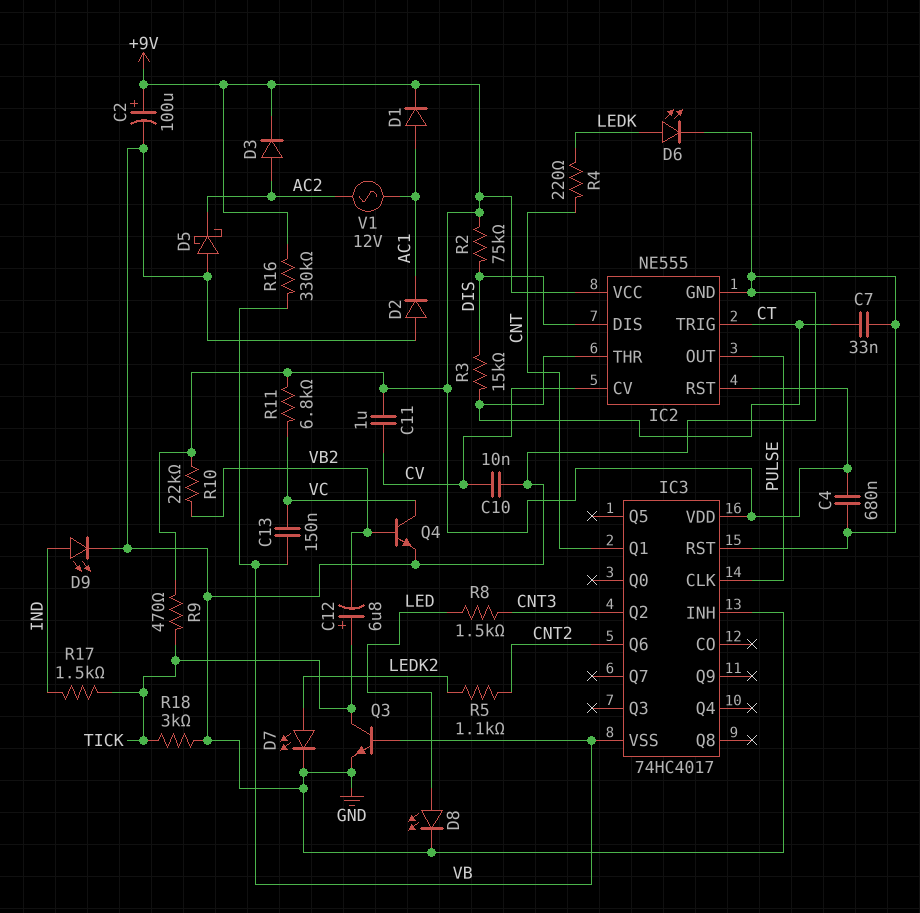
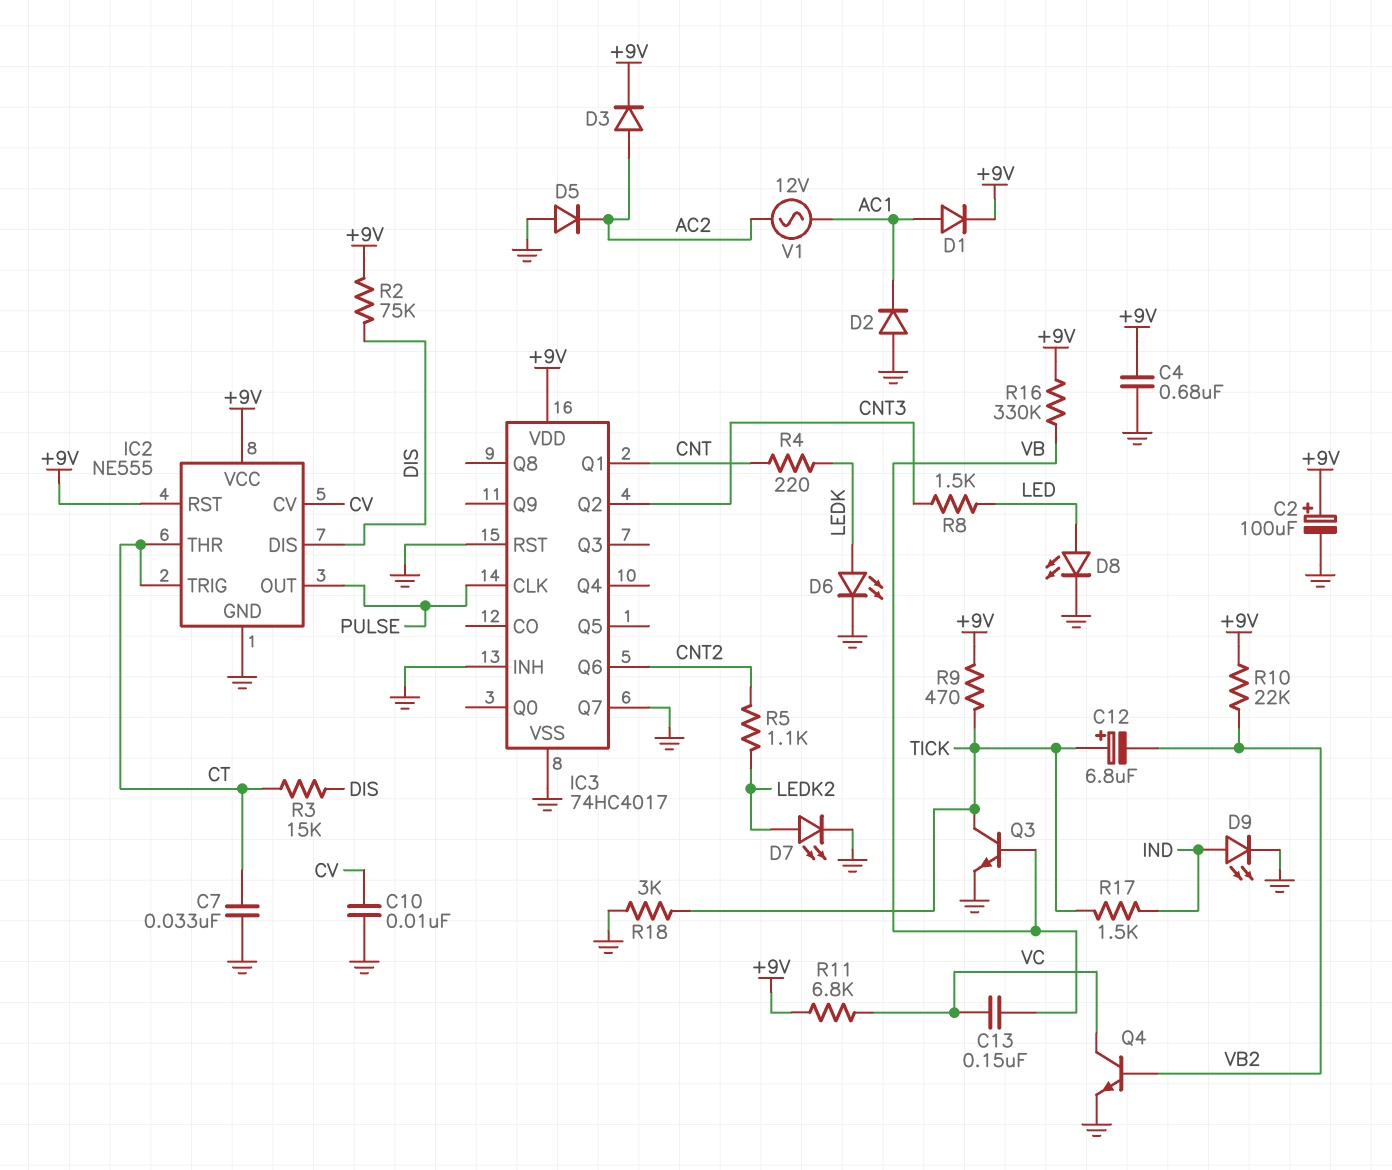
C11: 1uF (+9V, CV) -> none
D5: schottky (A GND, K AC2) -> diode (A GND, K AC2)
IC3 pin Q7: none -> GND
IC3 pin VSS: VB -> GND

